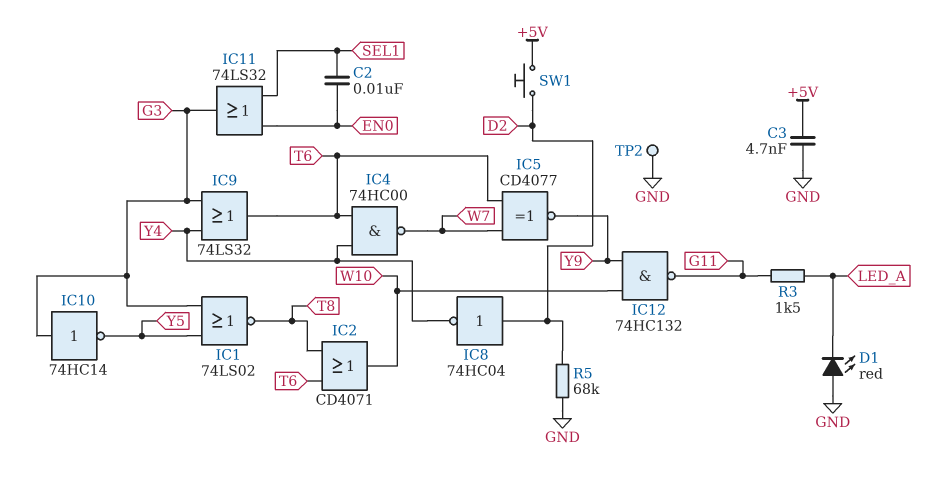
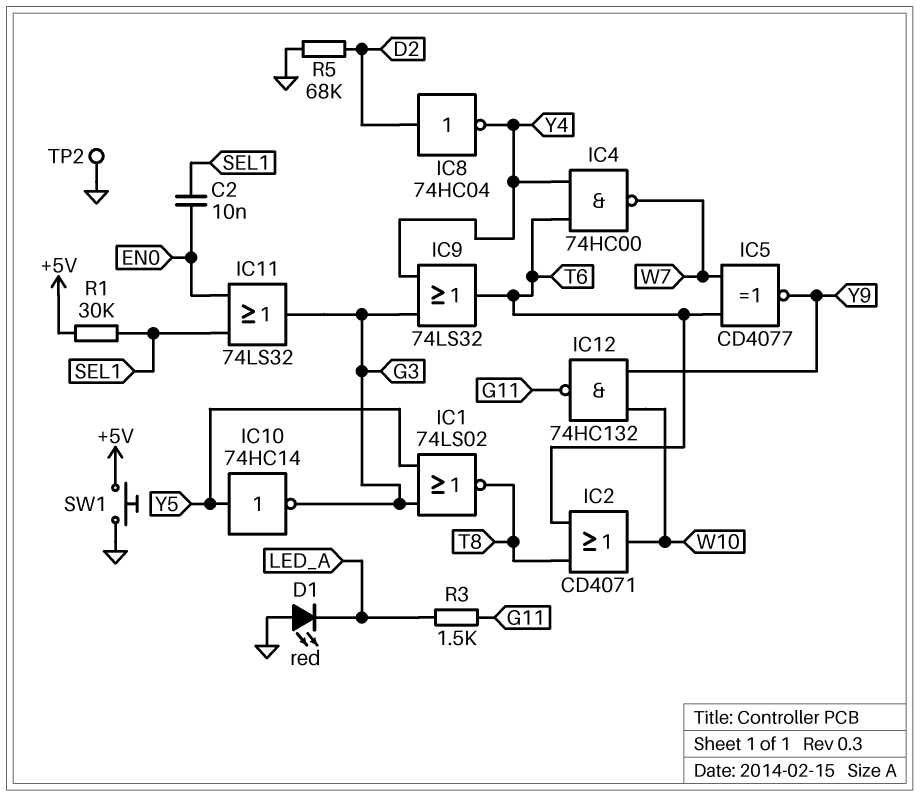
C3: 4.7nF (+5V, GND) -> none
IC10: NOT 74HC14 (in G3, out Y5) -> NOT 74HC14 (in Y5, out G3)
R1: none -> 30k (+5V, SEL1)
SW1: button (+5V, D2) -> button (+5V, GND)

